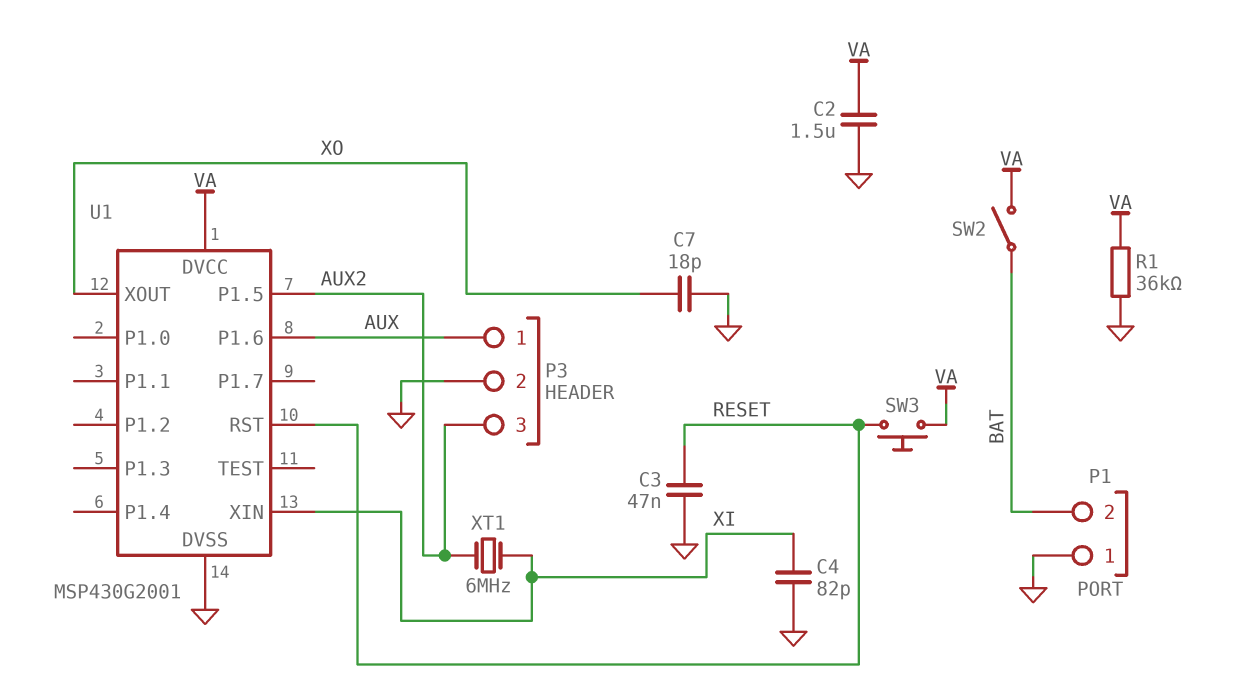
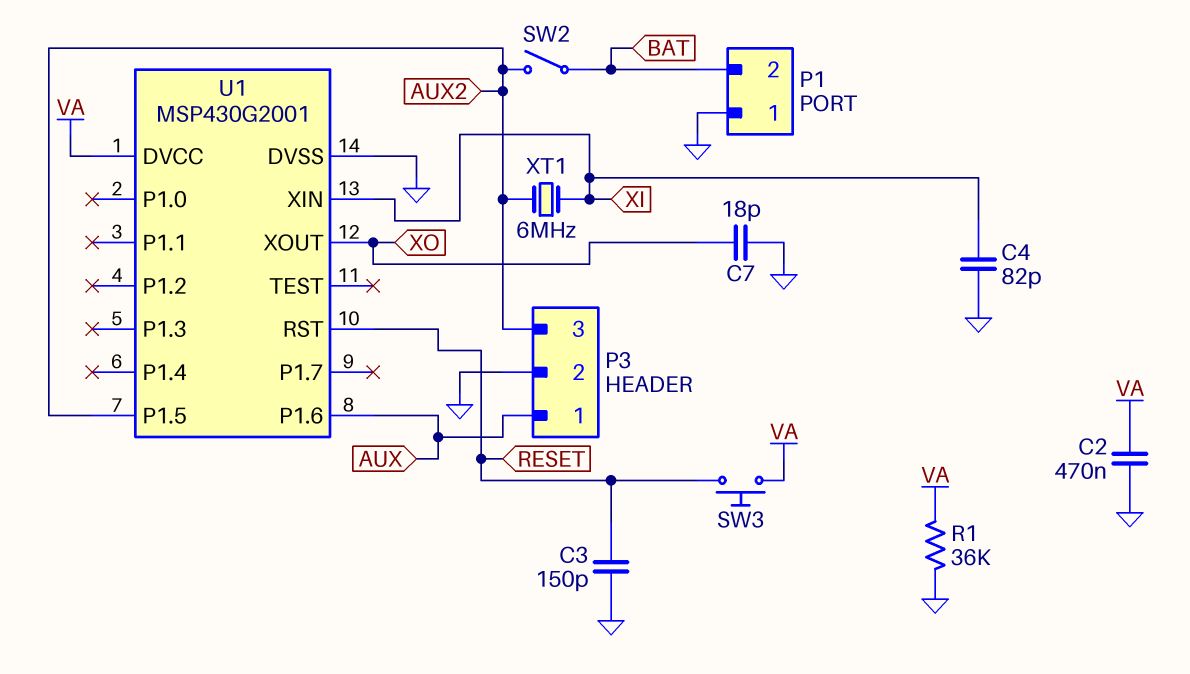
C2: 1.5uF (GND, VA) -> 470nF (GND, VA)
C3: 47nF (GND, RESET) -> 150pF (GND, RESET)
SW2: switch (BAT, VA) -> switch (AUX2, BAT)

